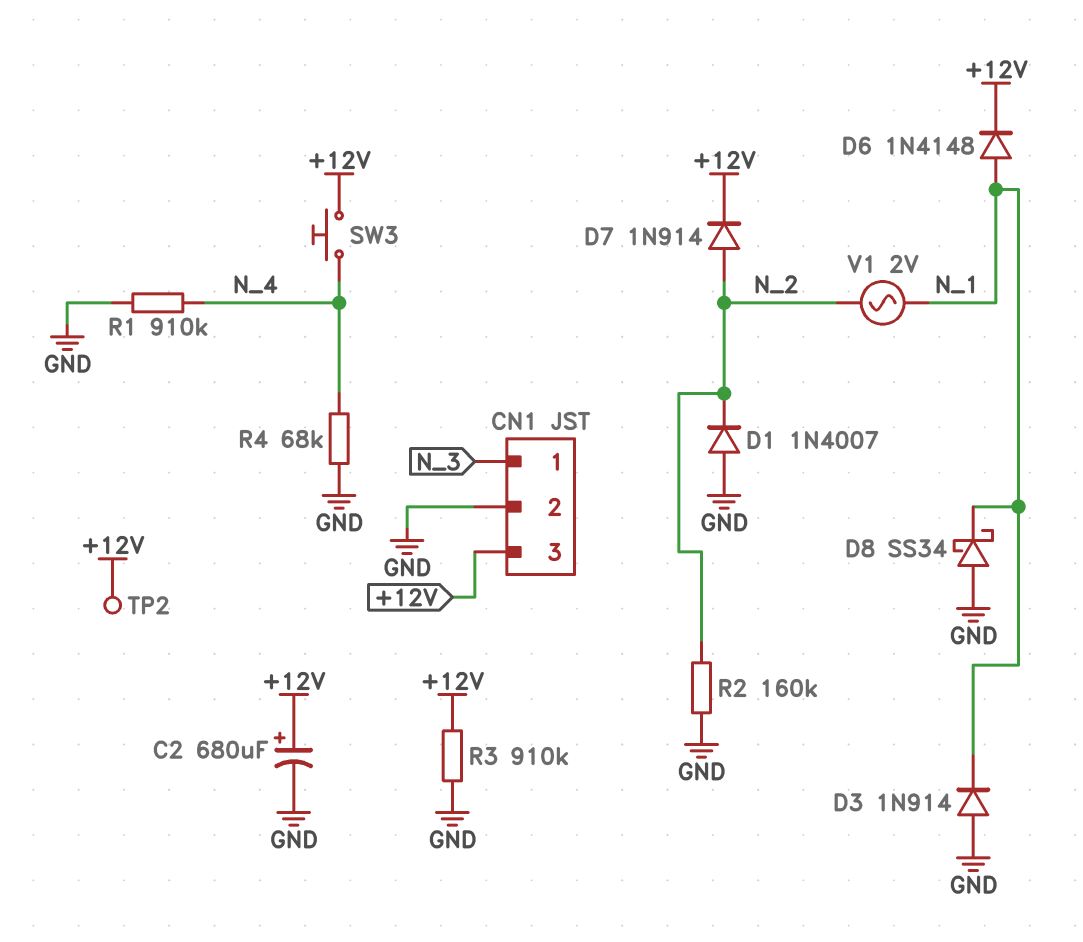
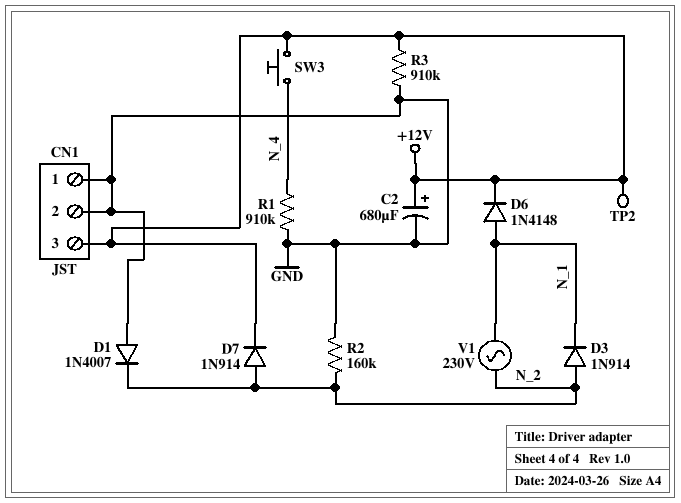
CN1 pin 1: N_3 -> GND
D3: diode 1N914 (A GND, K N_1) -> diode 1N914 (A N_2, K N_1)
D8: schottky SS34 (A GND, K N_1) -> none
R4: 68k (GND, N_4) -> none
V1: AC 2V (N_1, N_2) -> AC 230V (N_1, N_2)

